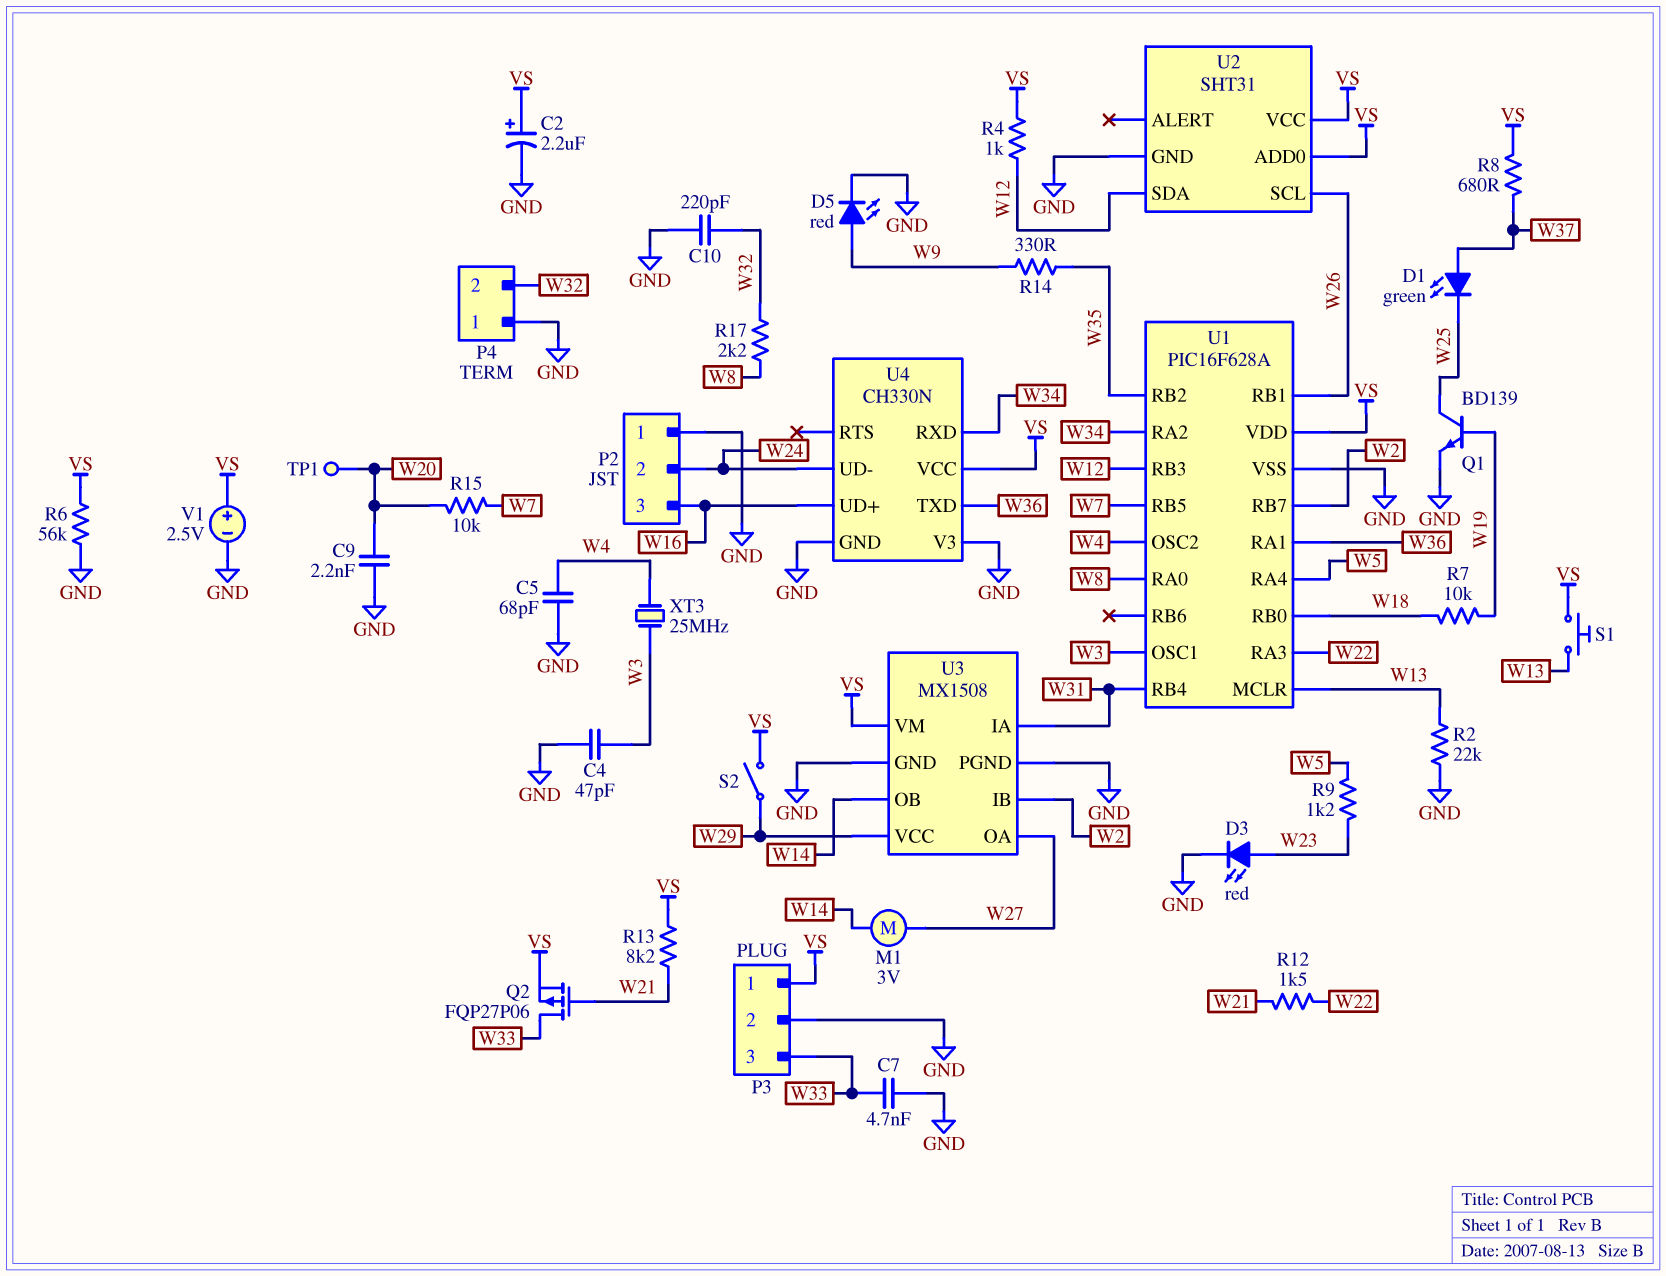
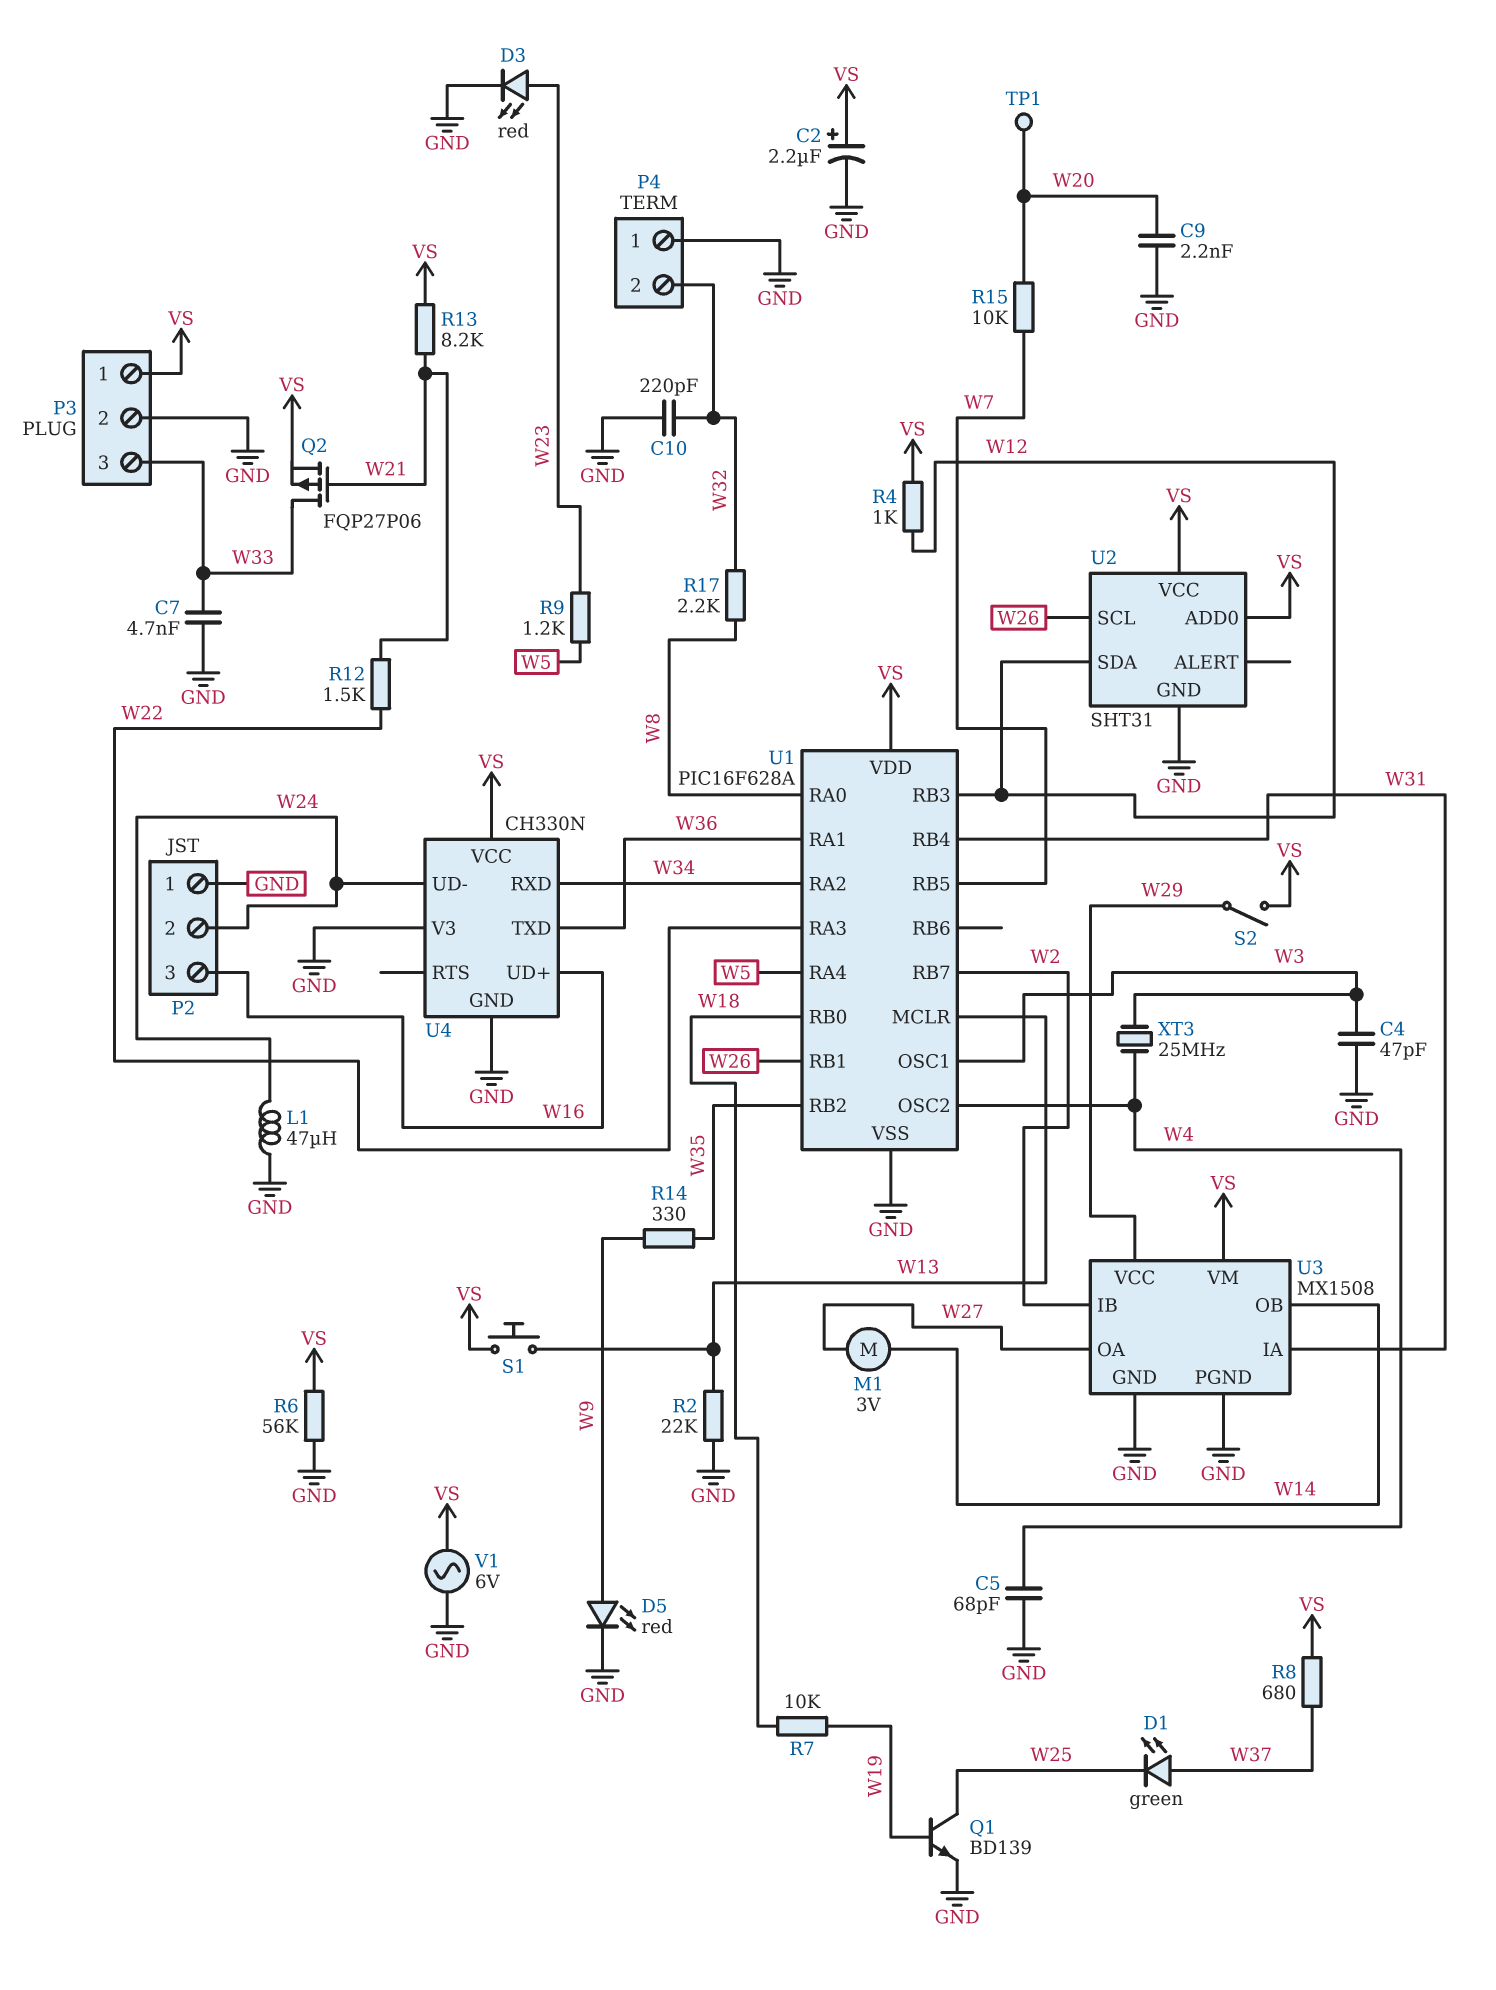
L1: none -> 47uH (GND, W24)
V1: 2.5V (plus VS, minus GND) -> AC 6V (GND, VS)

